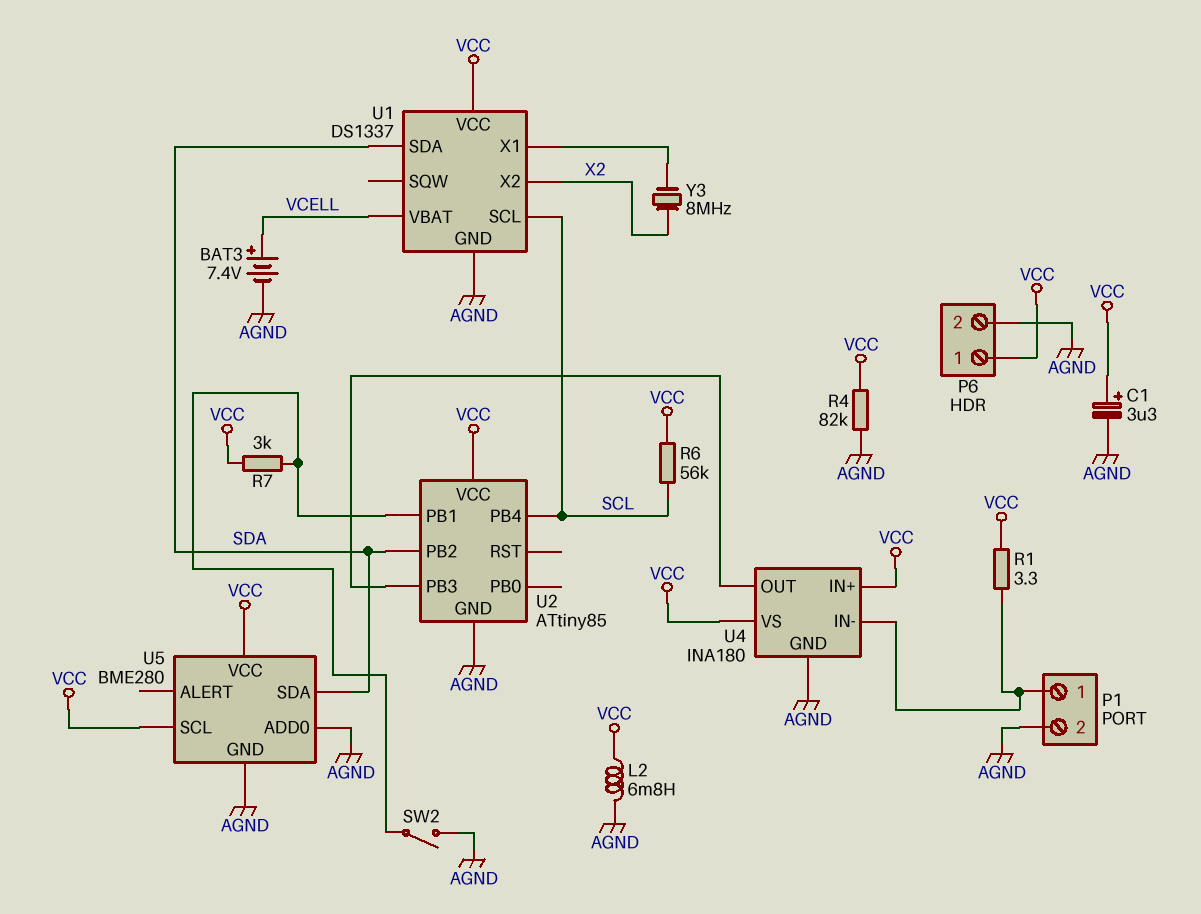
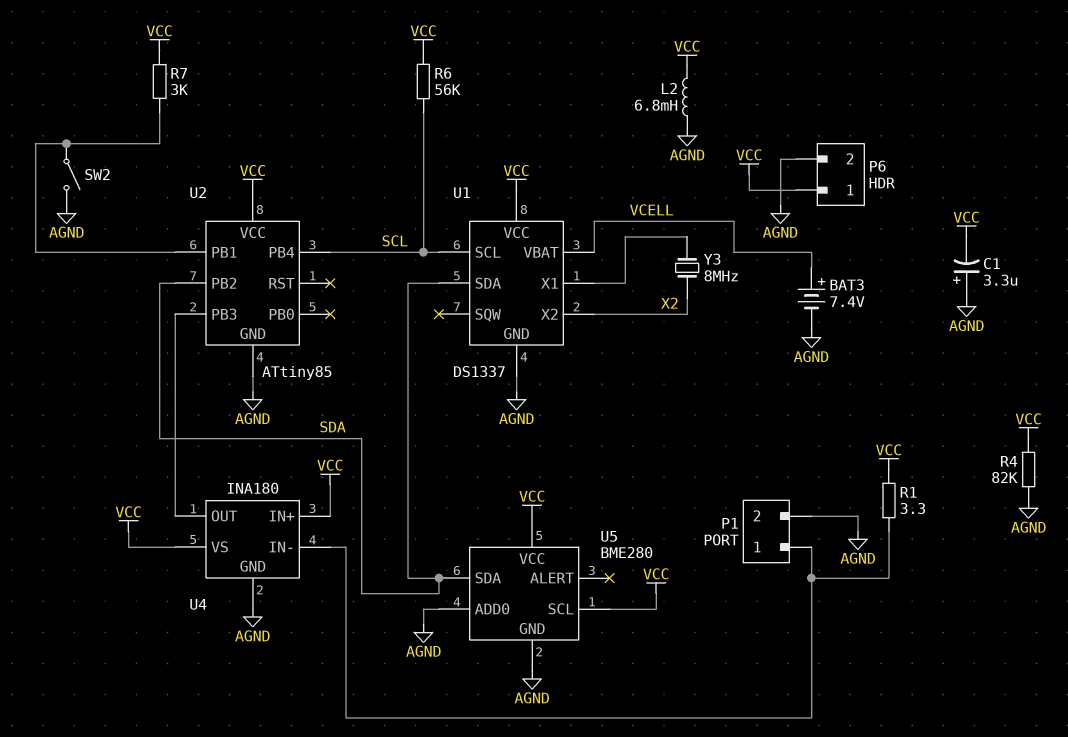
C1: 3.3uF (plus VCC, minus AGND) -> 3.3uF (plus AGND, minus VCC)

